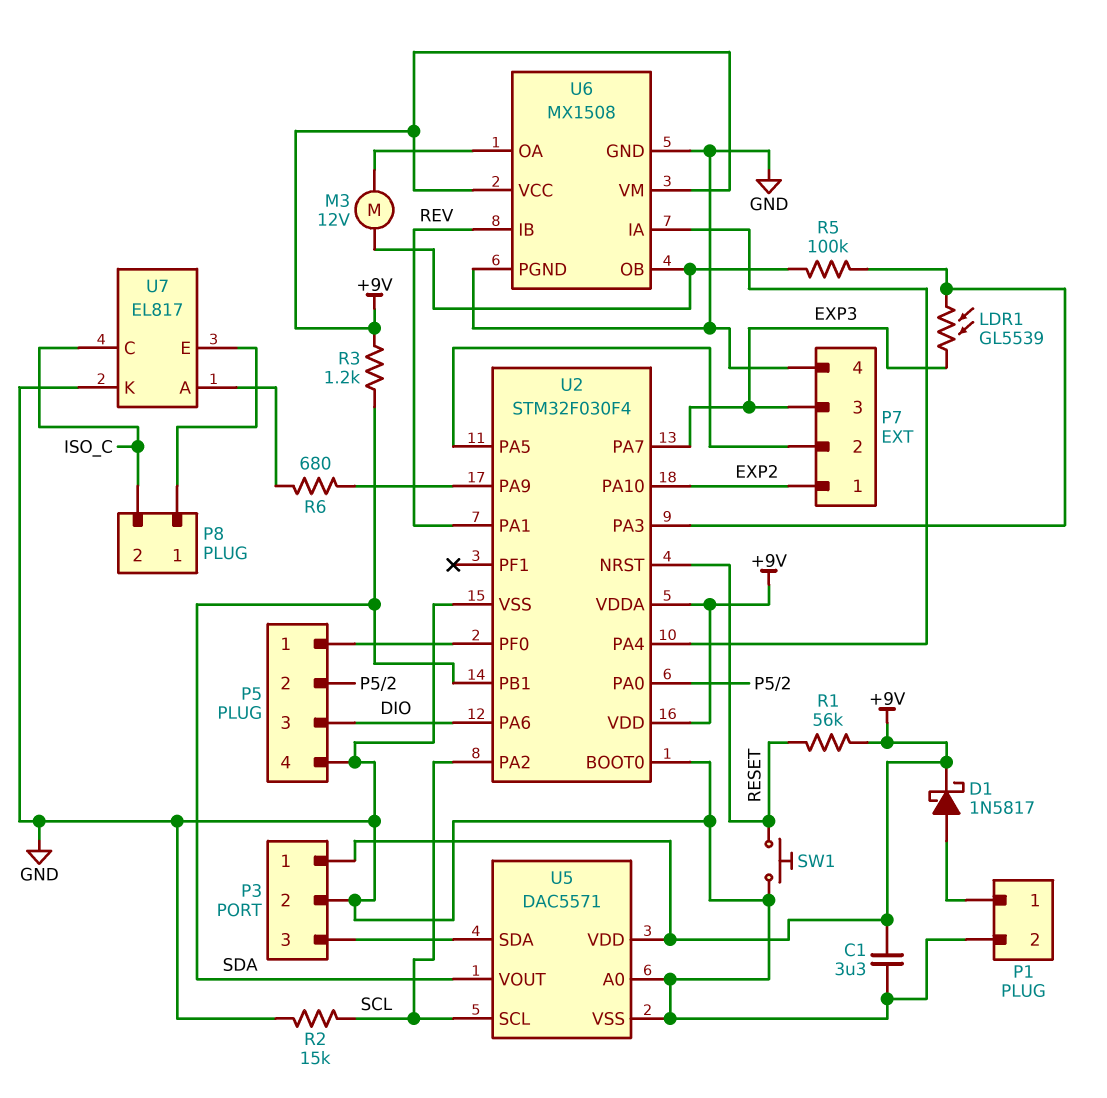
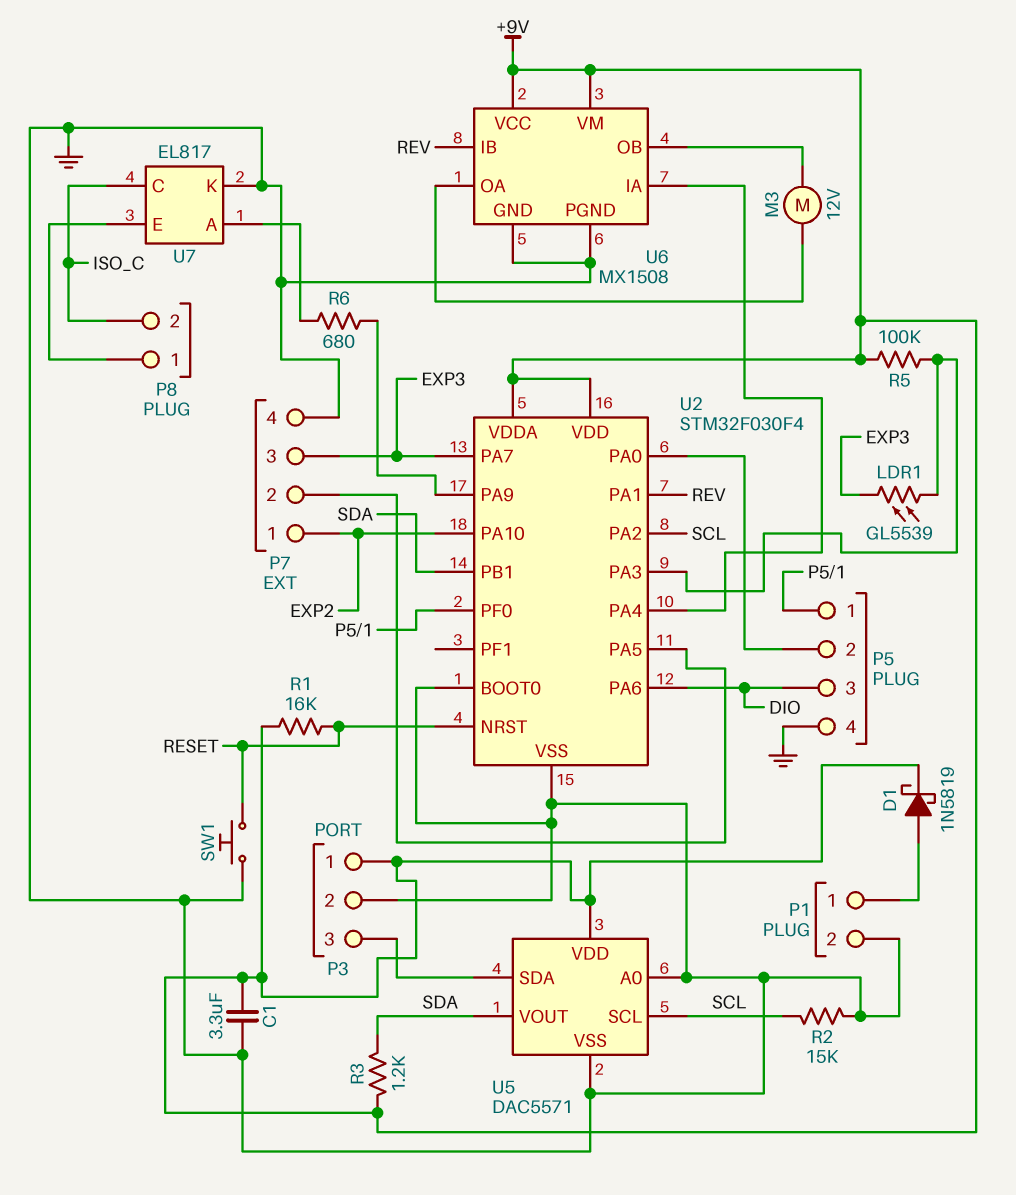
D1: schottky 1N5817 (A P1/1, K +9V) -> schottky 1N5819 (A P1/1, K +9V)
R1: 56k (+9V, RESET) -> 16k (+9V, RESET)
R5: 100k (U2/PA3, U6/OB) -> 100k (+9V, U2/PA3)

